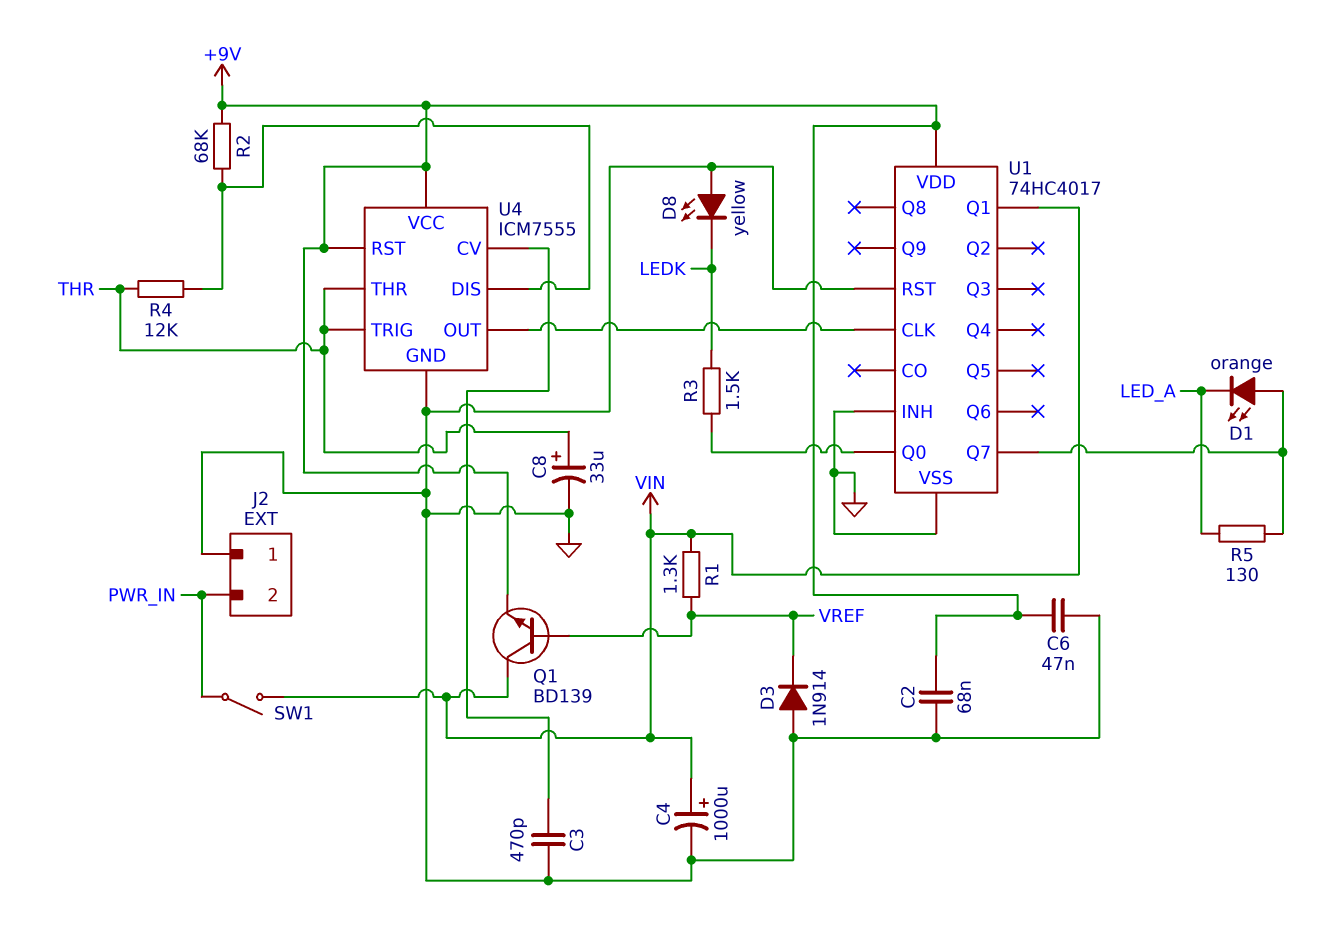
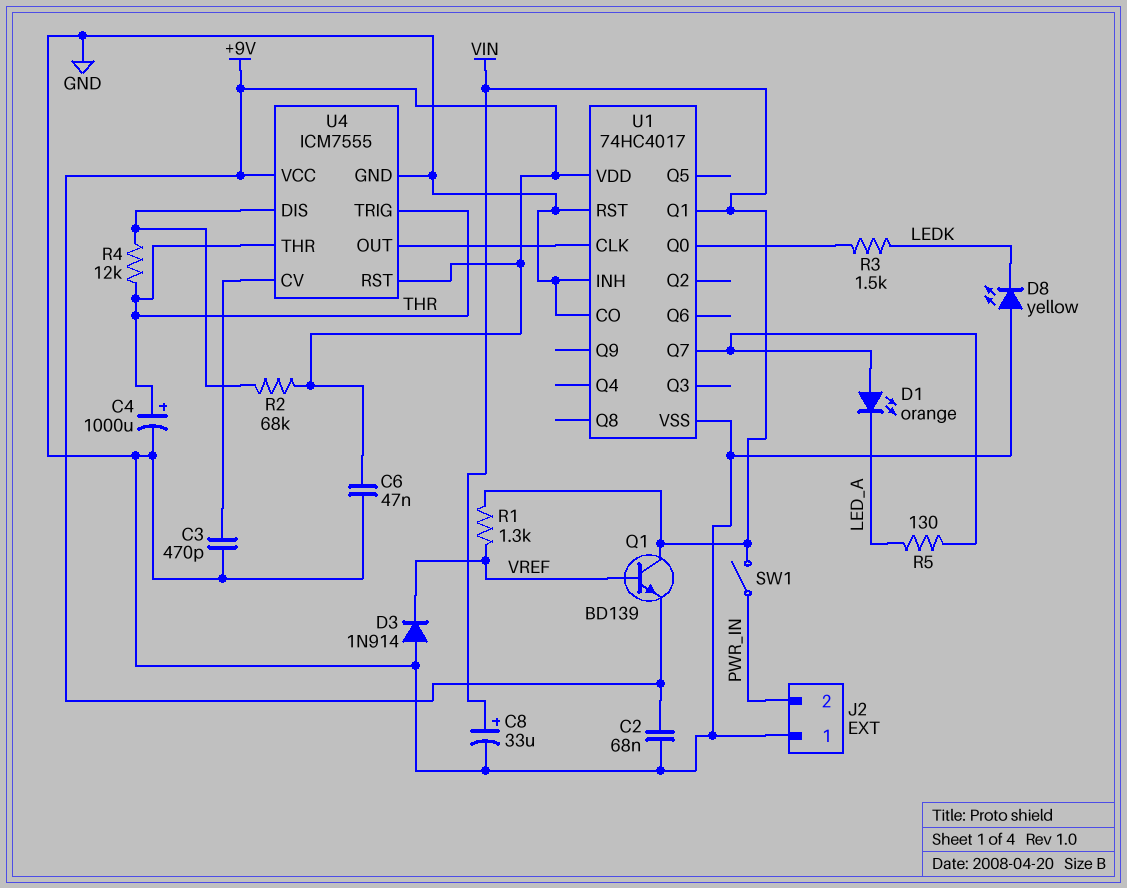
C4: 1000uF (plus VIN, minus GND) -> 1000uF (plus THR, minus GND)
C8: 33uF (plus THR, minus GND) -> 33uF (plus VIN, minus GND)
U1 pin CO: none -> GND

